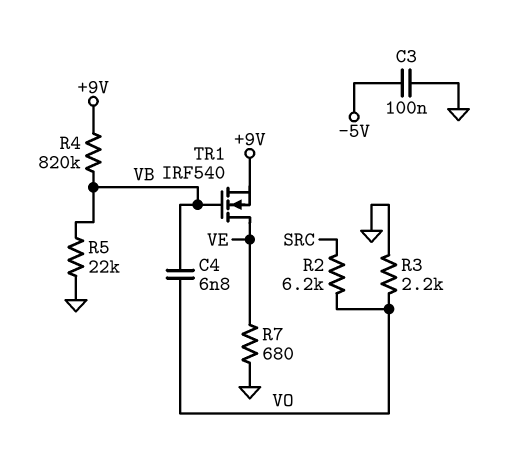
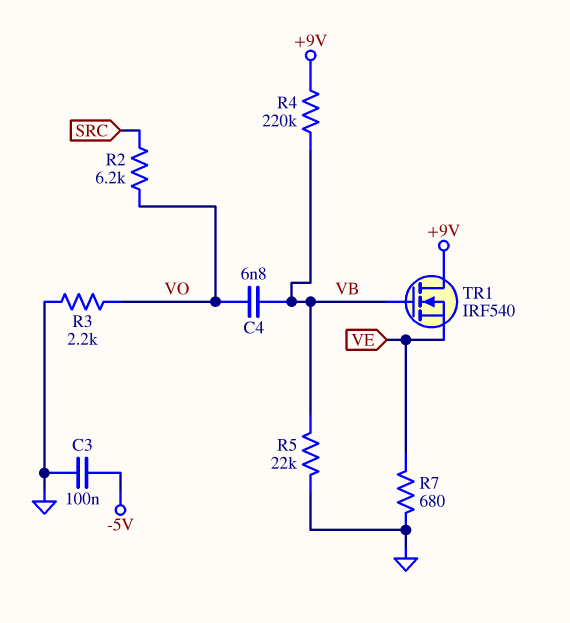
R4: 820k (+9V, VB) -> 220k (+9V, VB)
TR1: NMOS IRF540 (G VB, D VE, S +9V) -> NMOS IRF540 (G VB, D +9V, S VE)

